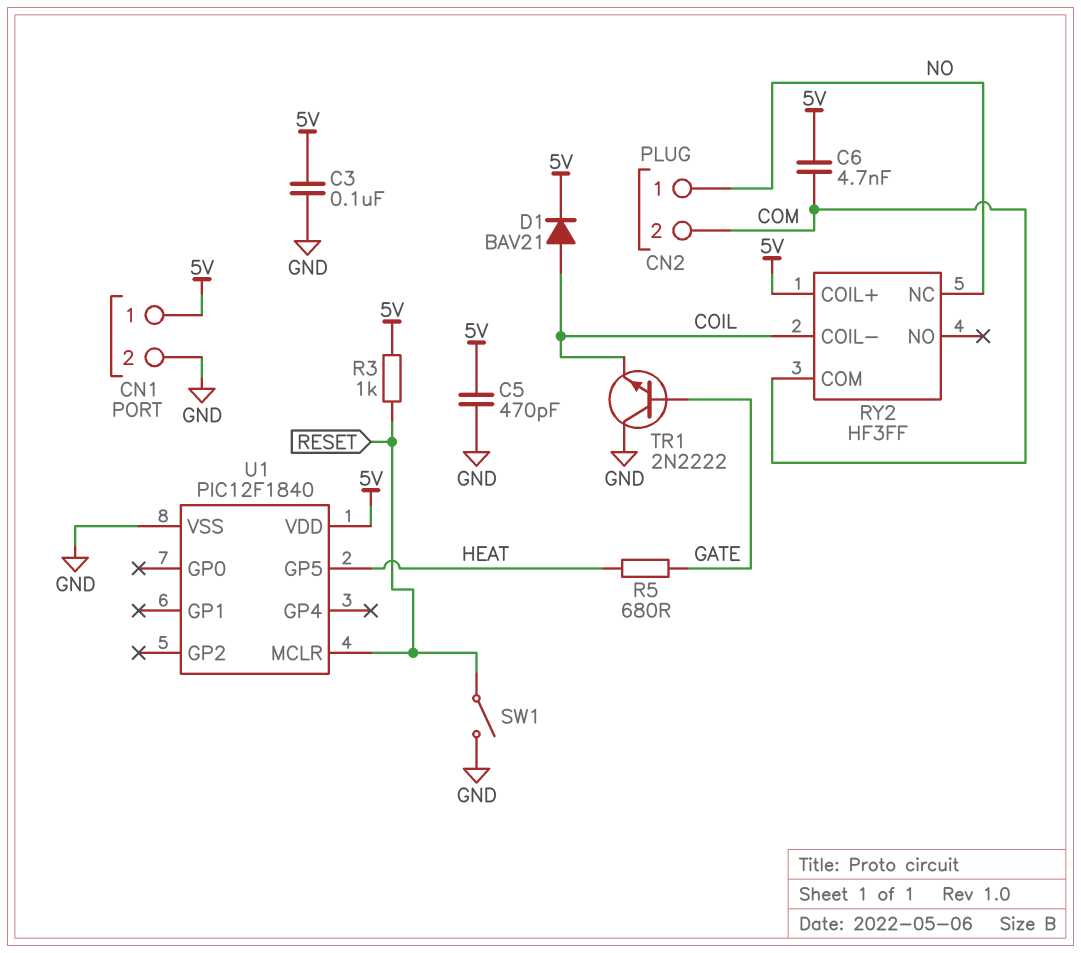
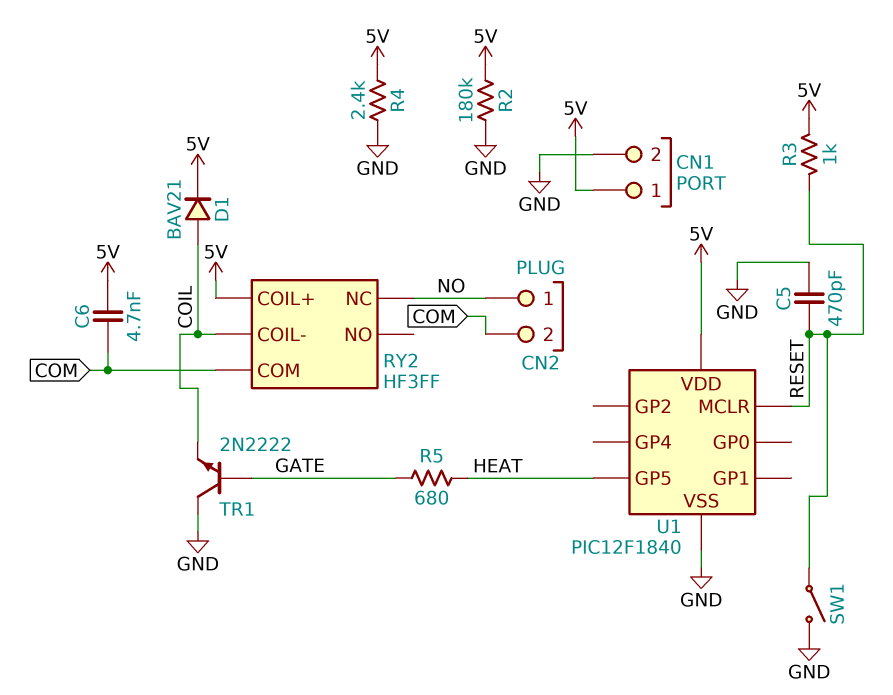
C3: 100nF (5V, GND) -> none
C5: 470pF (5V, GND) -> 470pF (GND, RESET)
R2: none -> 180k (5V, GND)
R4: none -> 2.4k (5V, GND)

